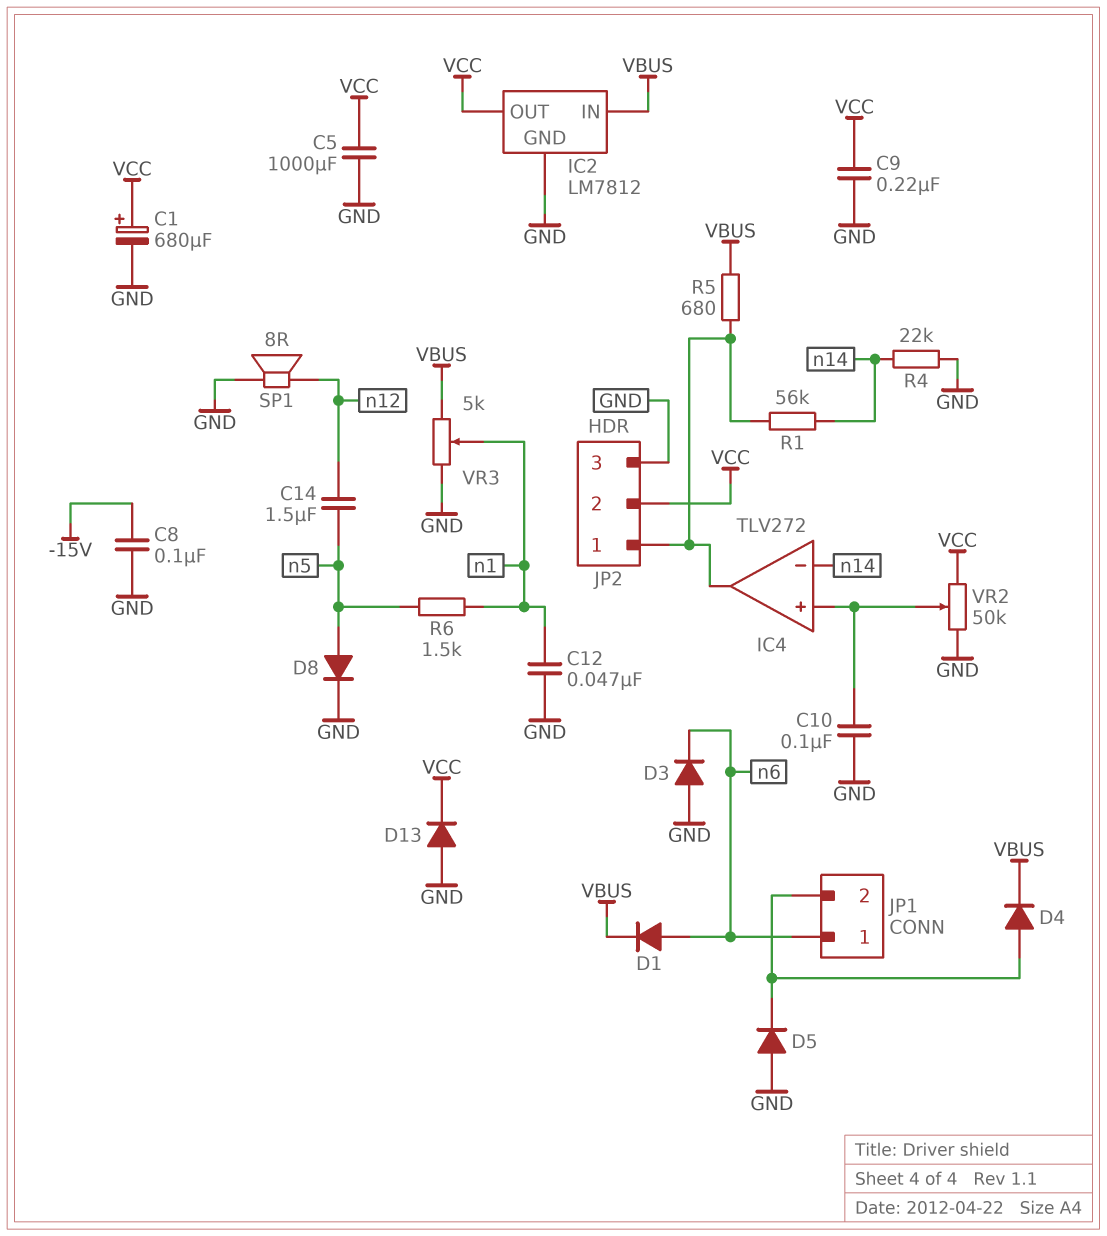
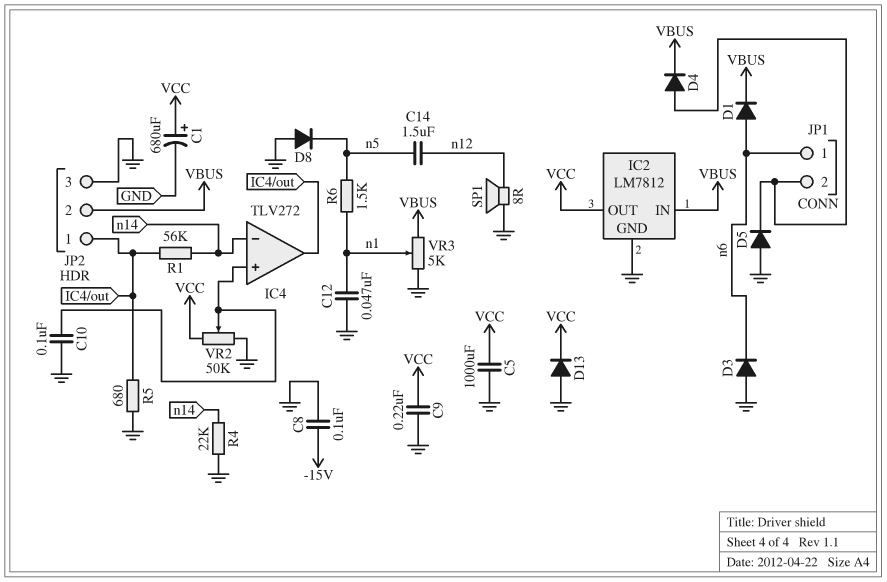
D8: diode (A n5, K GND) -> diode (A GND, K n5)
JP2 pin 2: VCC -> VBUS
R5: 680 (IC4/out, VBUS) -> 680 (GND, IC4/out)

